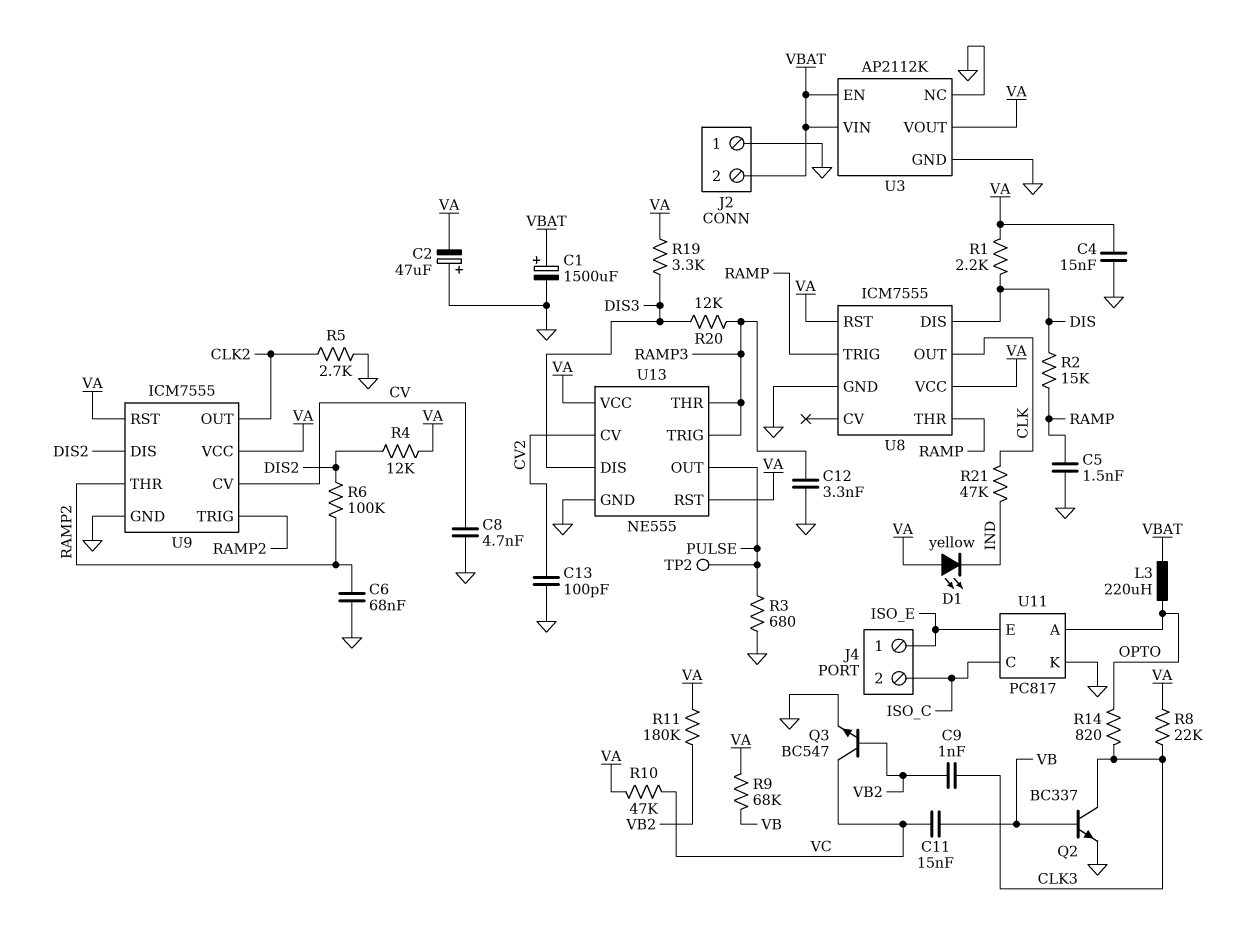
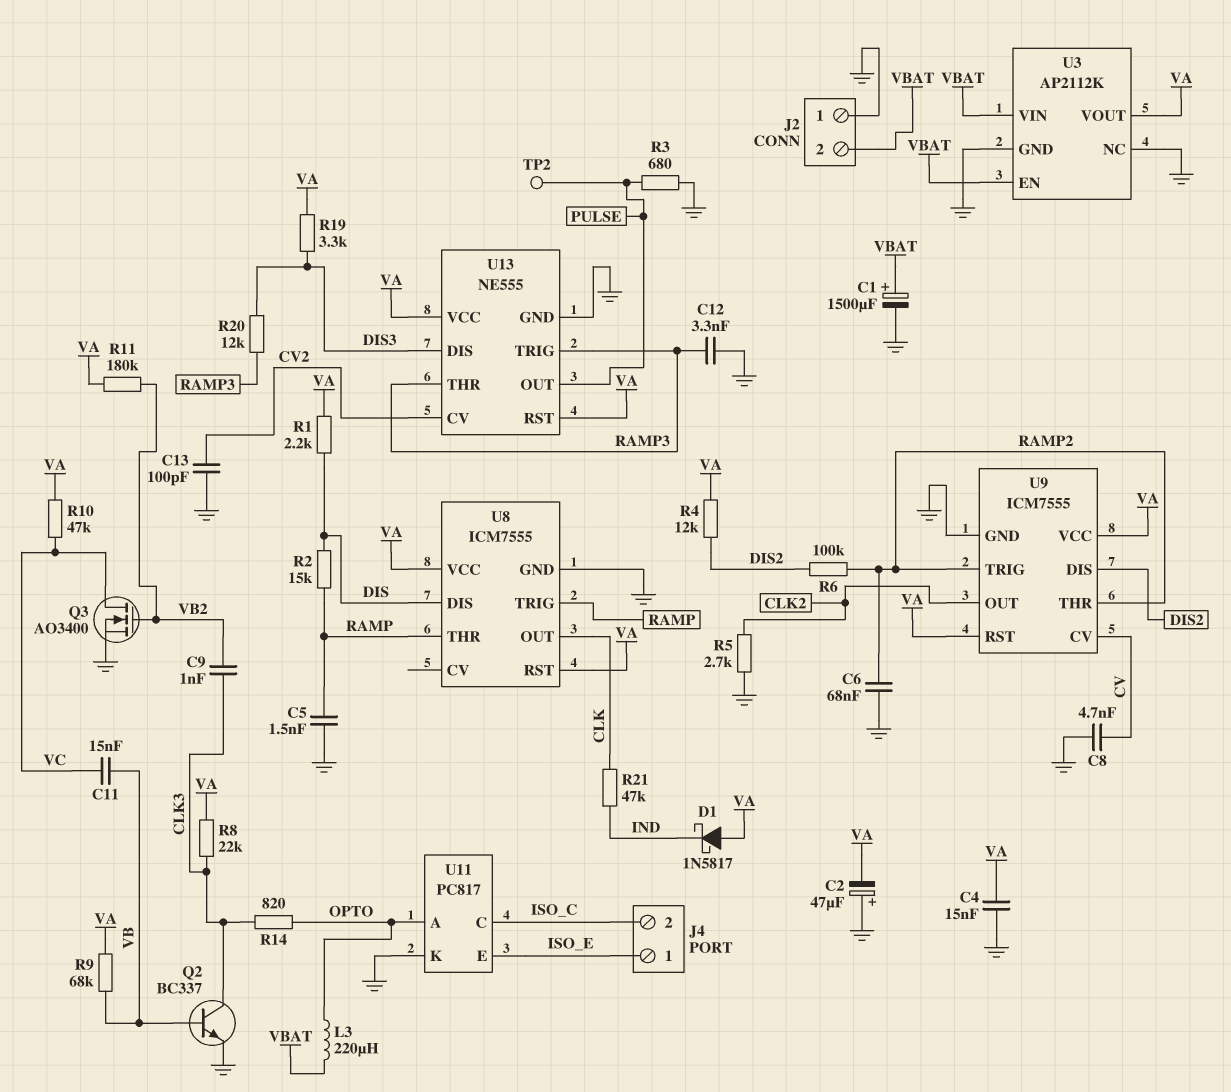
D1: LED yellow (A VA, K IND) -> schottky 1N5817 (A VA, K IND)
Q3: NPN BC547 (B VB2, C VC, E GND) -> NMOS AO3400 (G VB2, D VC, S GND)

